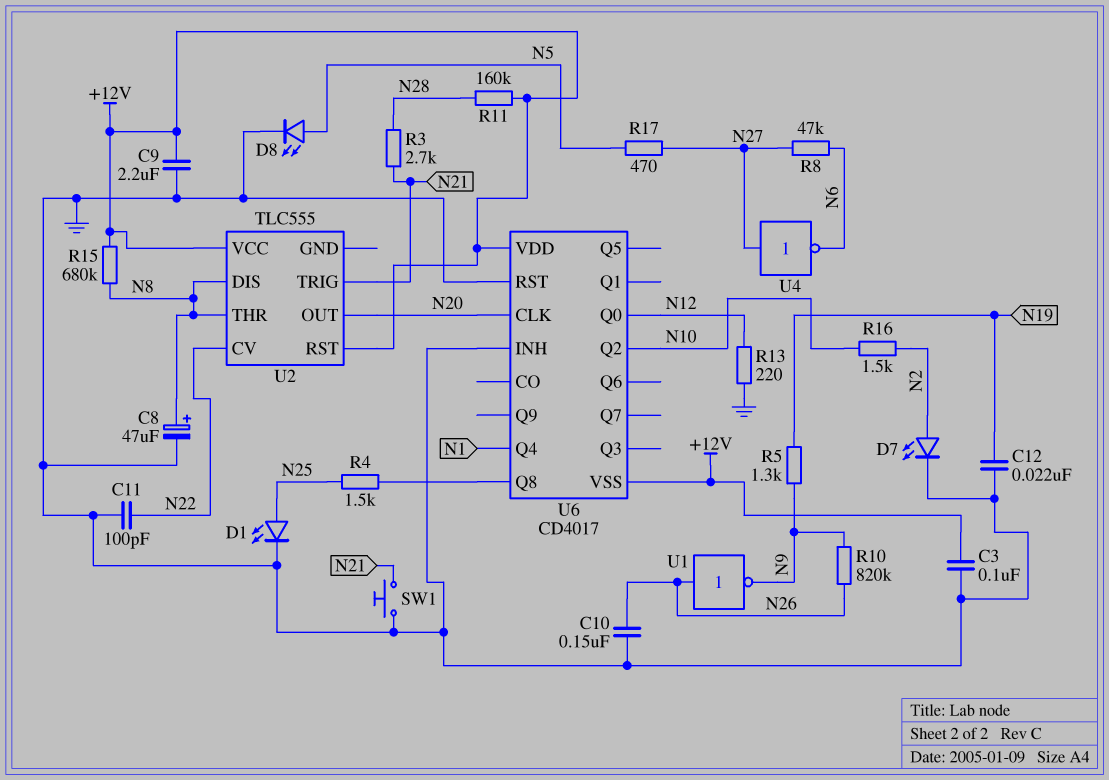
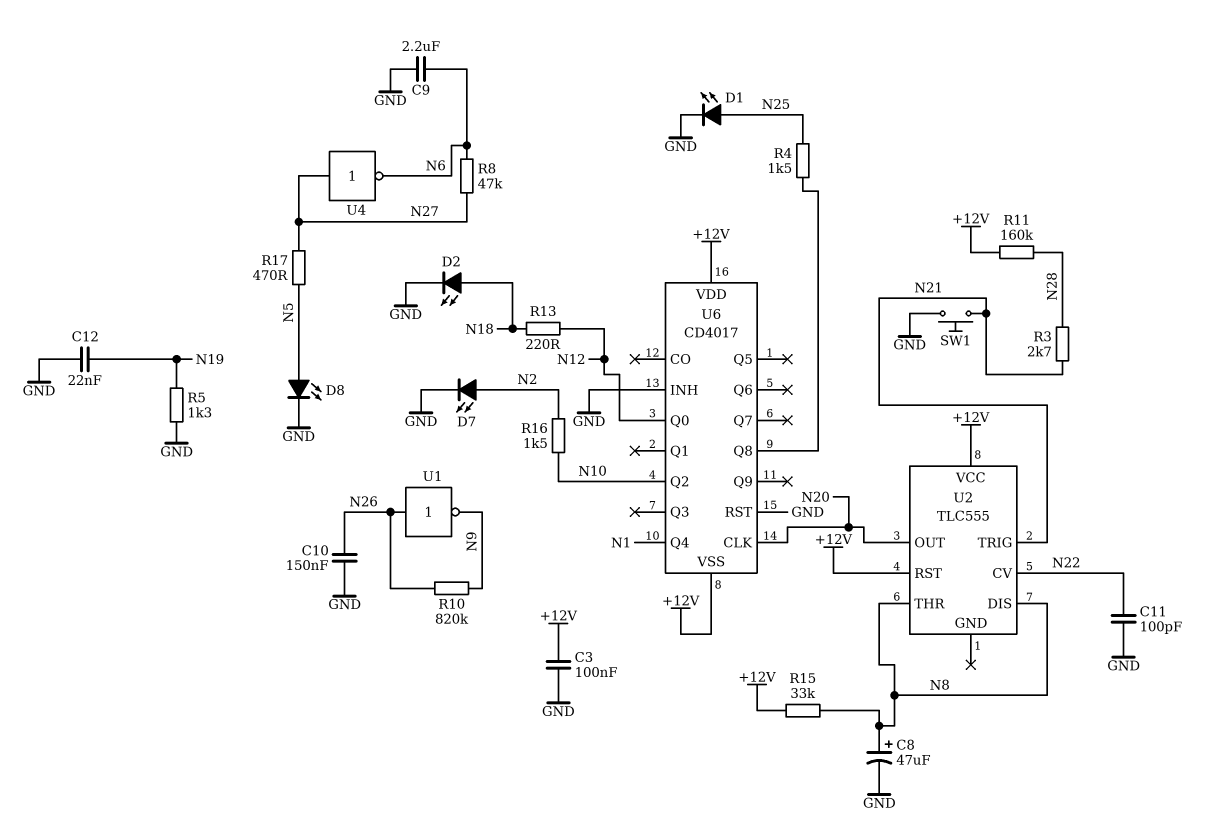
C9: 2.2uF (+12V, GND) -> 2.2uF (GND, N6)
D2: none -> LED (A N18, K GND)
R5: 1.3k (N9, N19) -> 1.3k (GND, N19)
R13: 220 (GND, N12) -> 220 (N12, N18)
R15: 680k (+12V, N8) -> 33k (+12V, N8)

